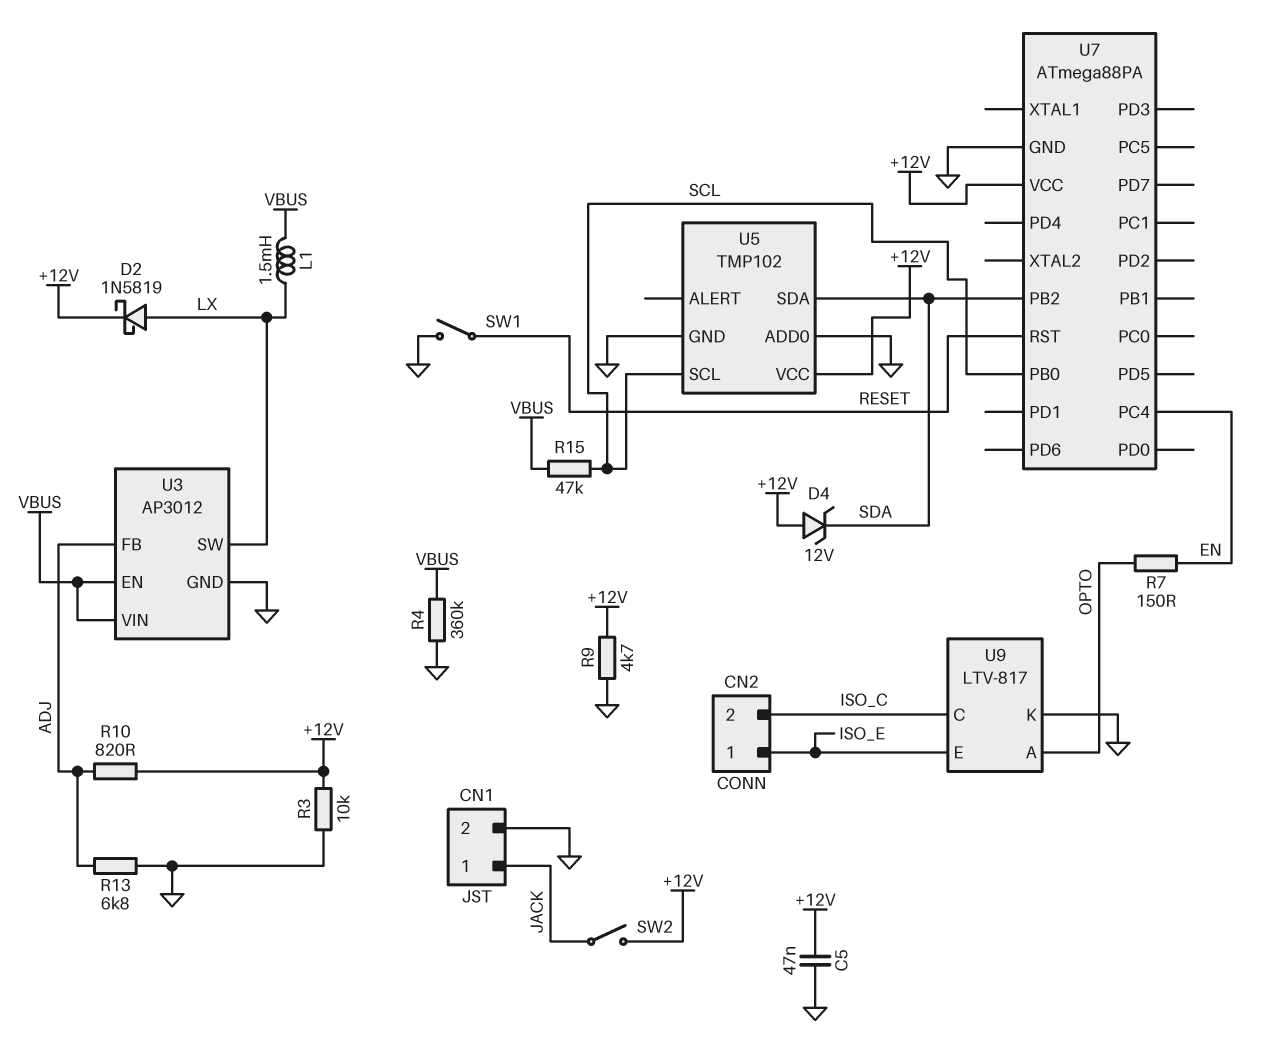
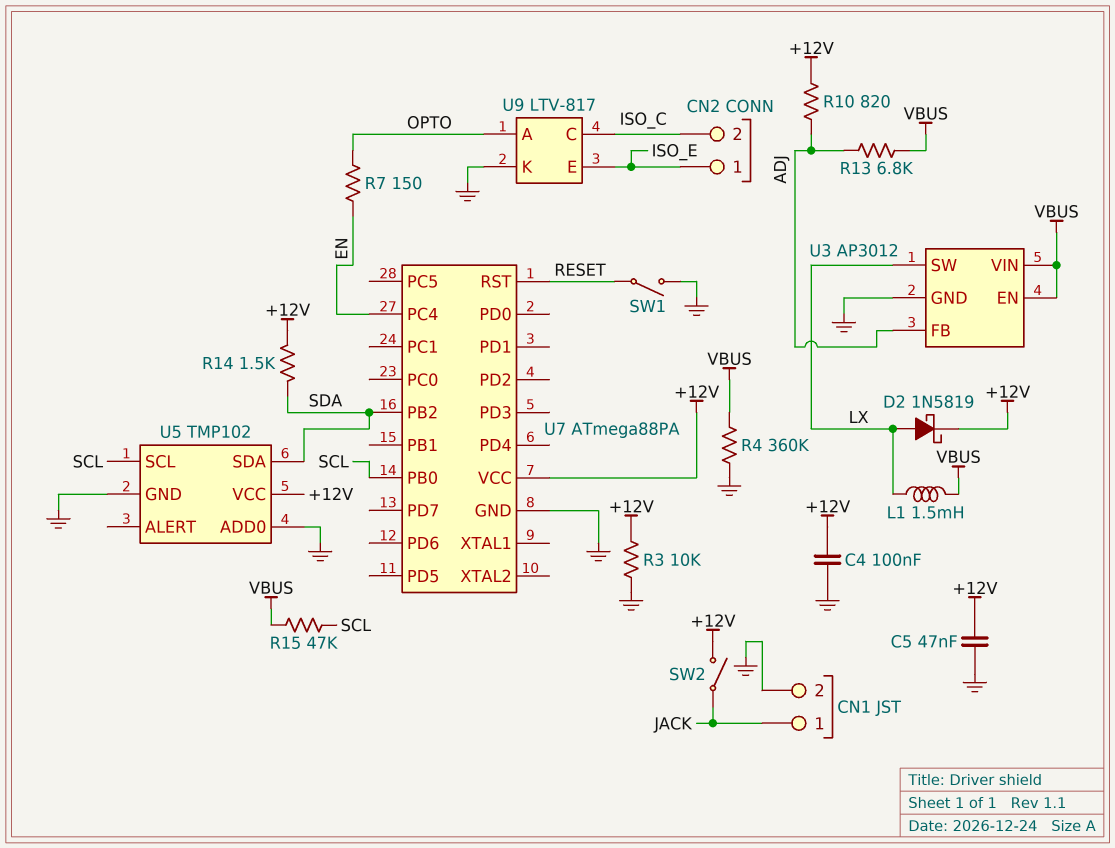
C4: none -> 100nF (+12V, GND)
D4: zener 12V (A +12V, K SDA) -> none
R9: 4.7k (+12V, GND) -> none
R13: 6.8k (ADJ, GND) -> 6.8k (ADJ, VBUS)
R14: none -> 1.5k (+12V, SDA)

